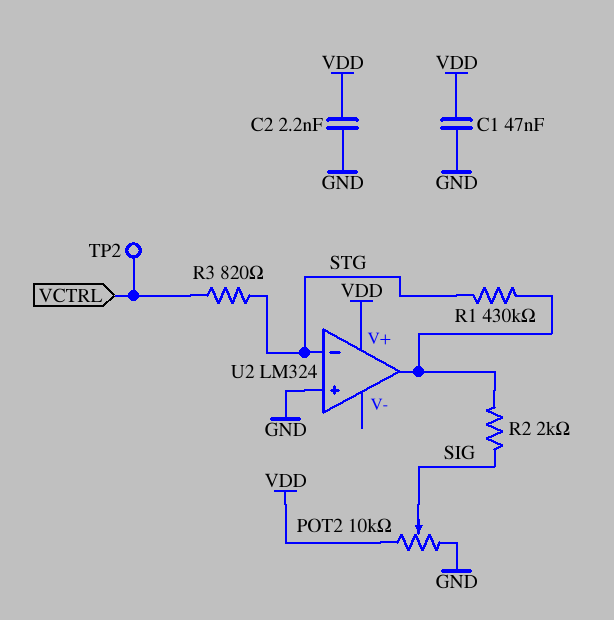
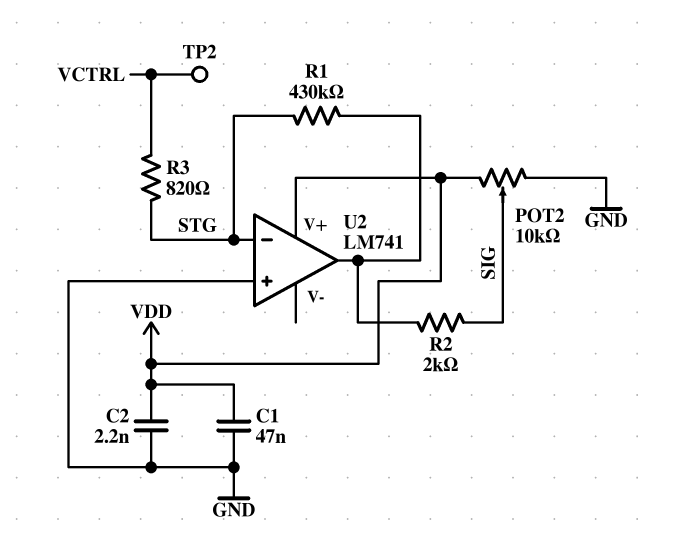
U2: LM324 -> LM741

